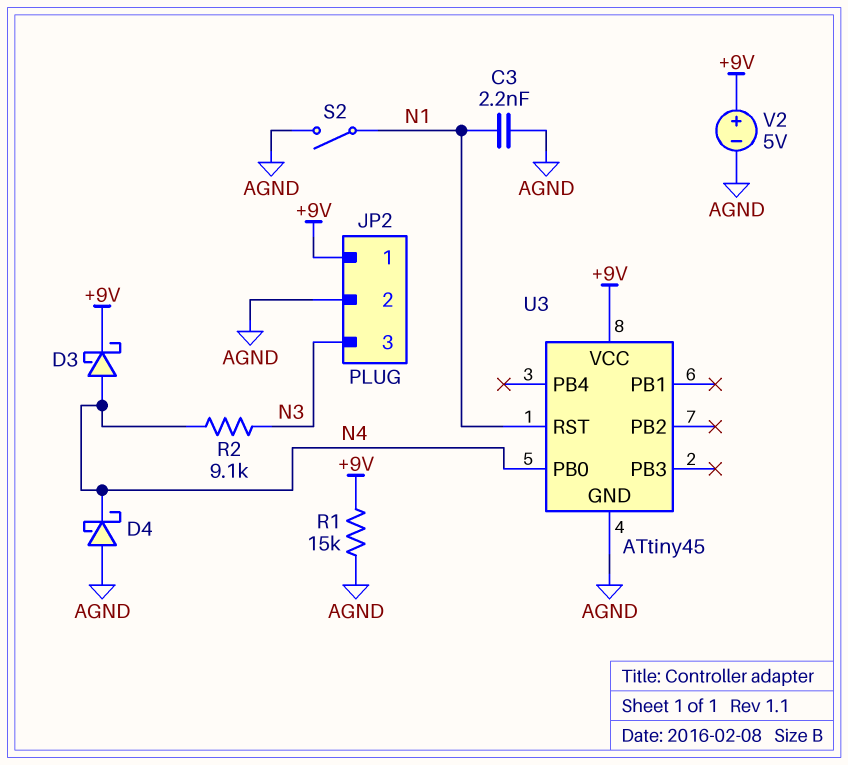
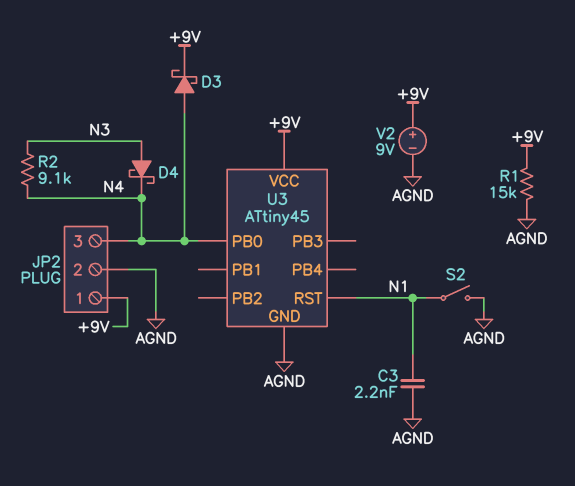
D4: schottky (A AGND, K N4) -> schottky (A N3, K N4)
JP2 pin 3: N3 -> N4
V2: 5V (plus +9V, minus AGND) -> 9V (plus +9V, minus AGND)

